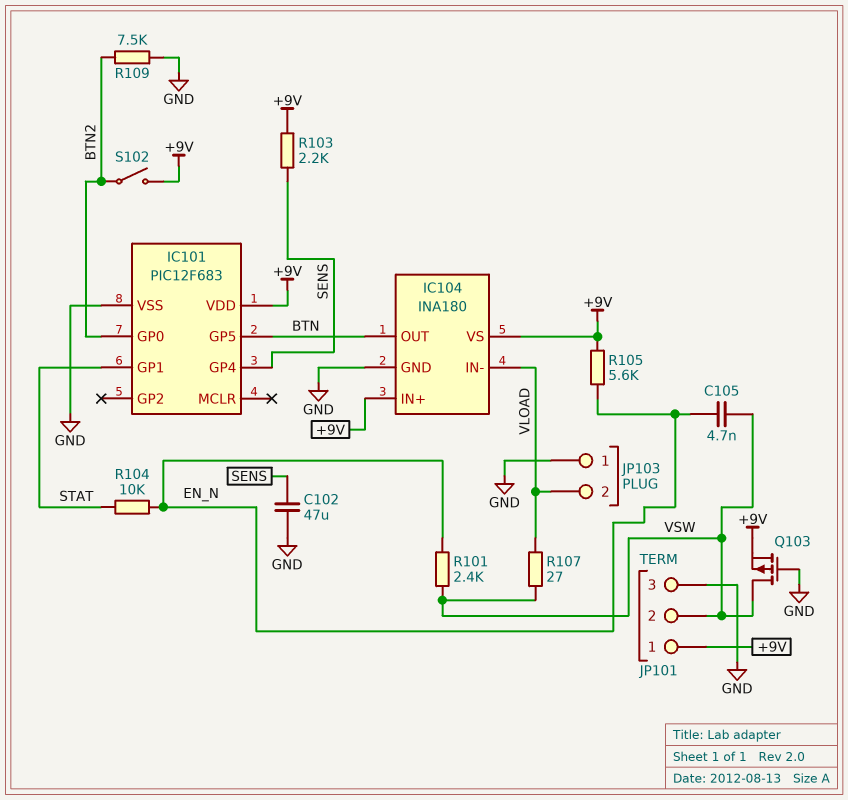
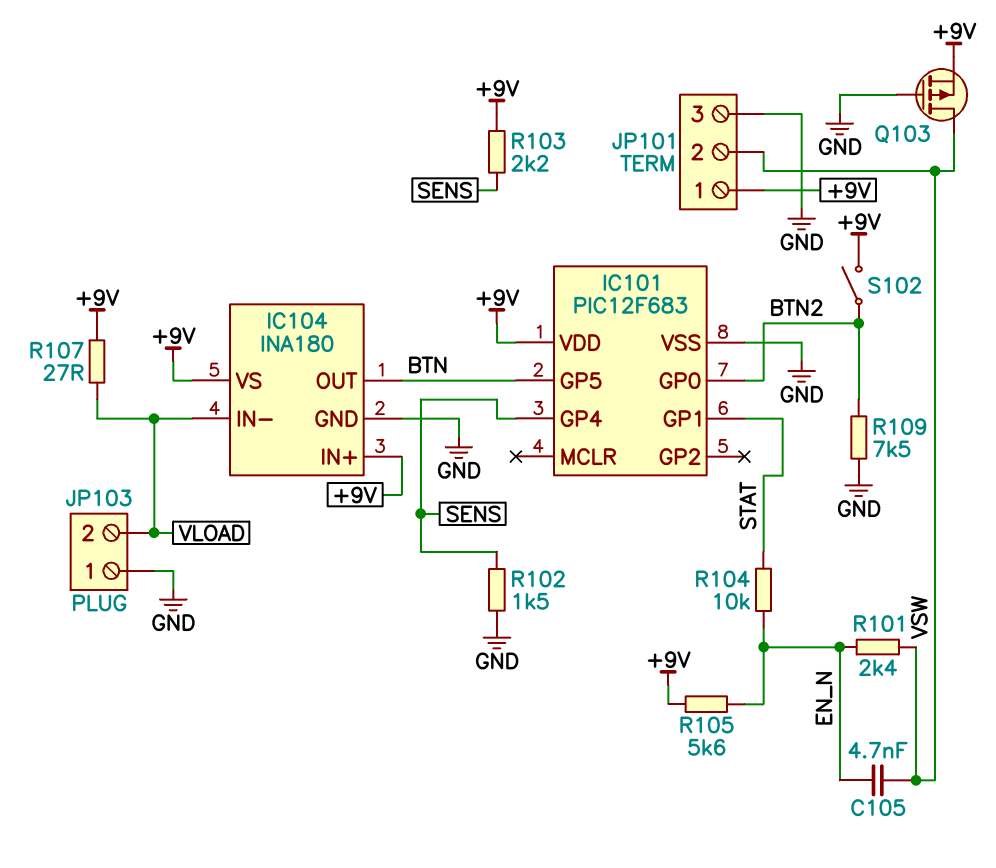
C102: 47uF (GND, SENS) -> none
R102: none -> 1.5k (GND, SENS)
R107: 27 (VLOAD, VSW) -> 27 (+9V, VLOAD)

